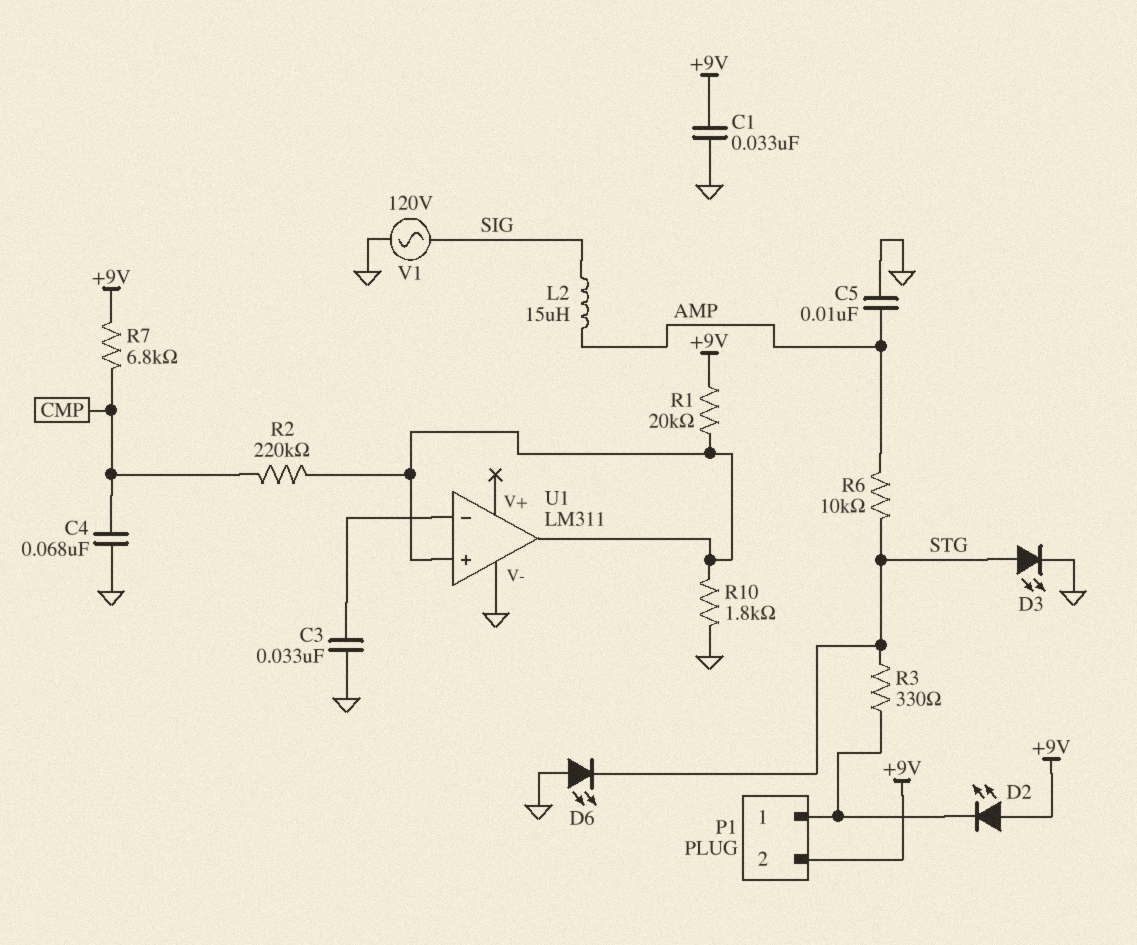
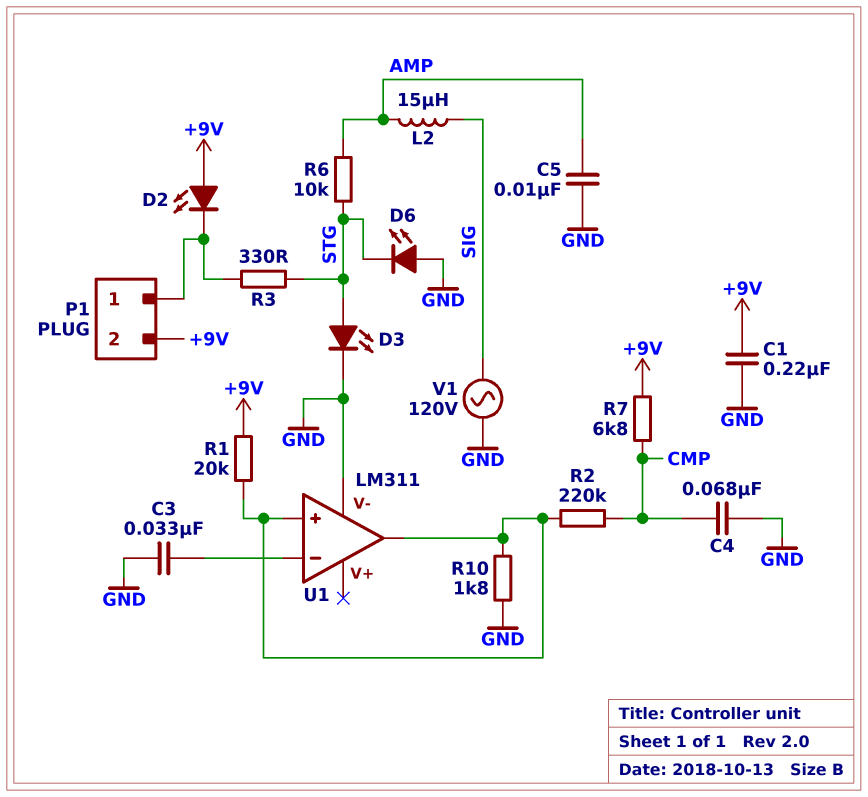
C1: 33nF (+9V, GND) -> 220nF (+9V, GND)

